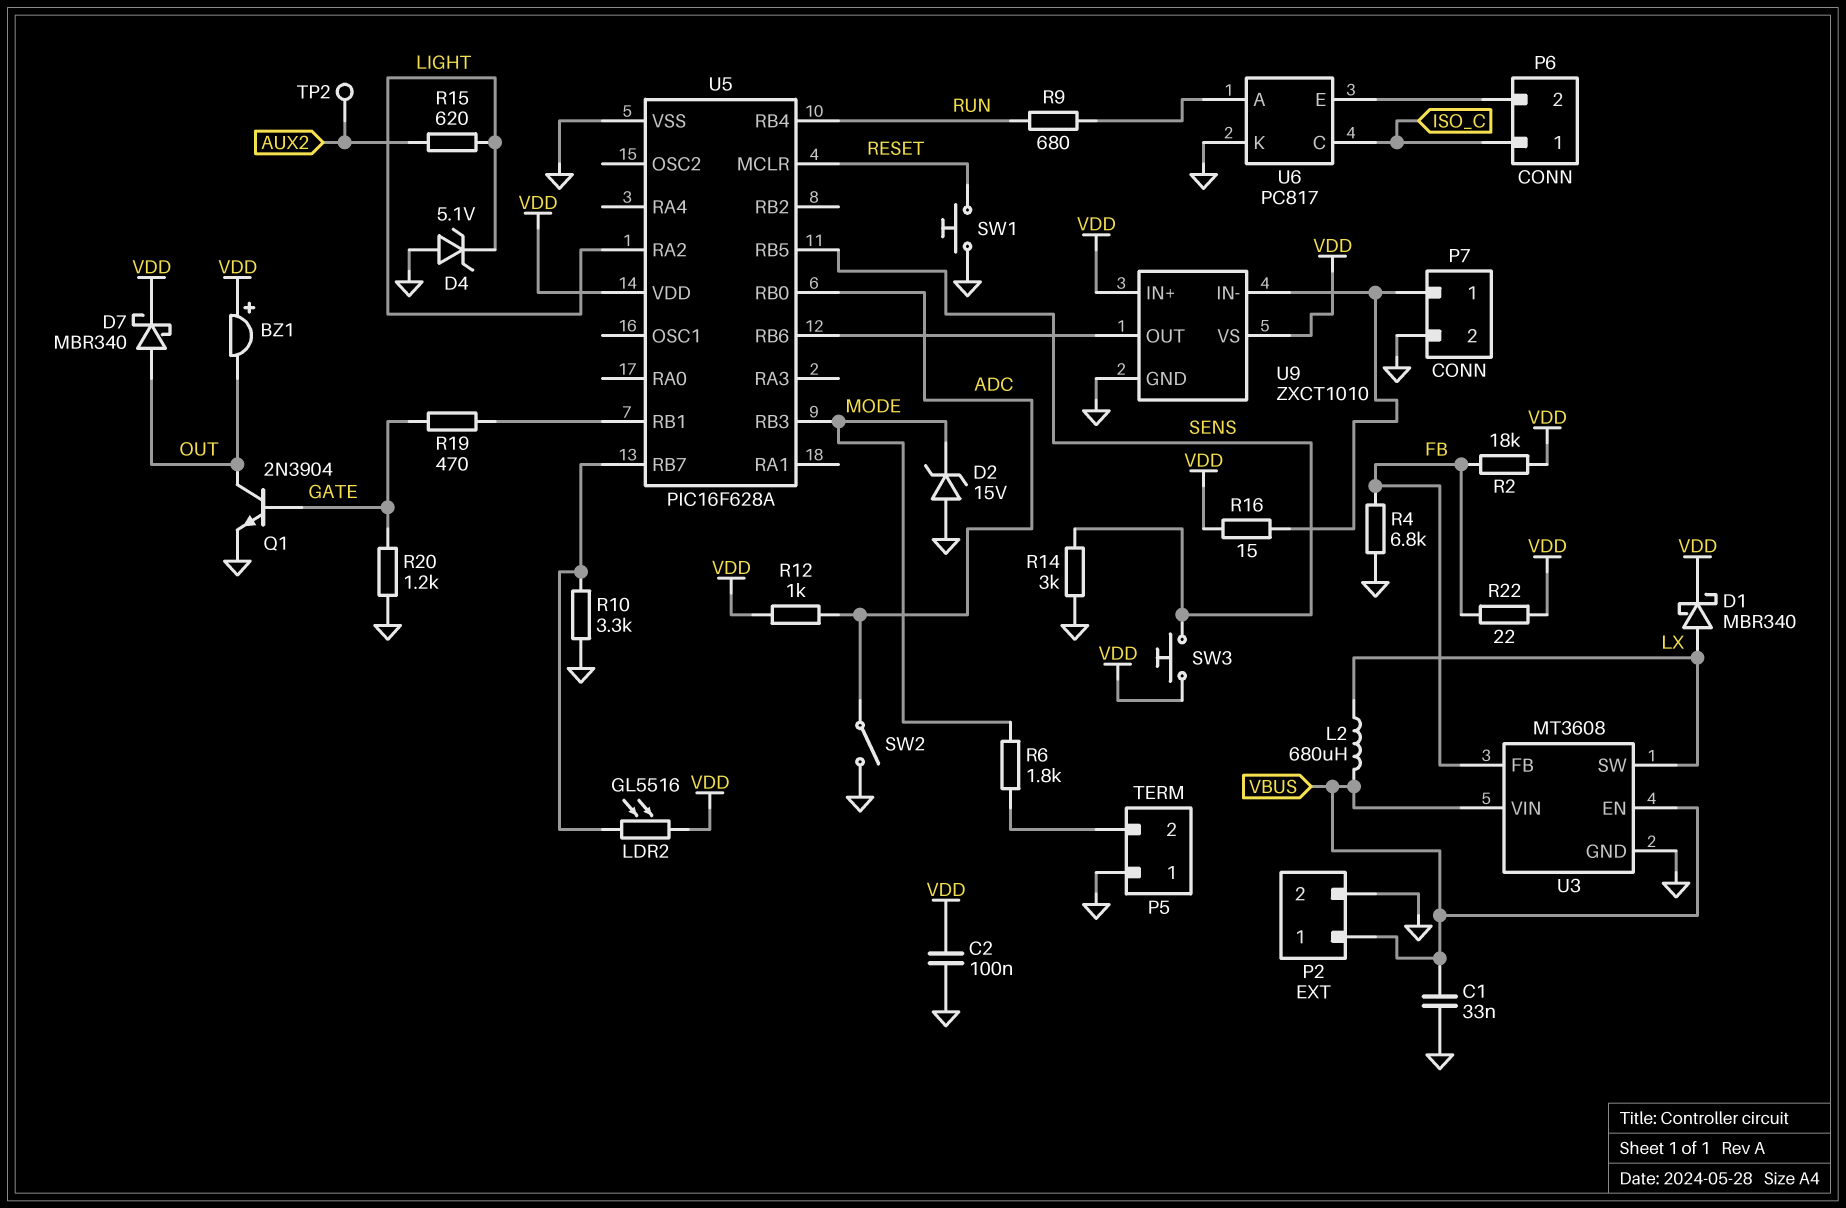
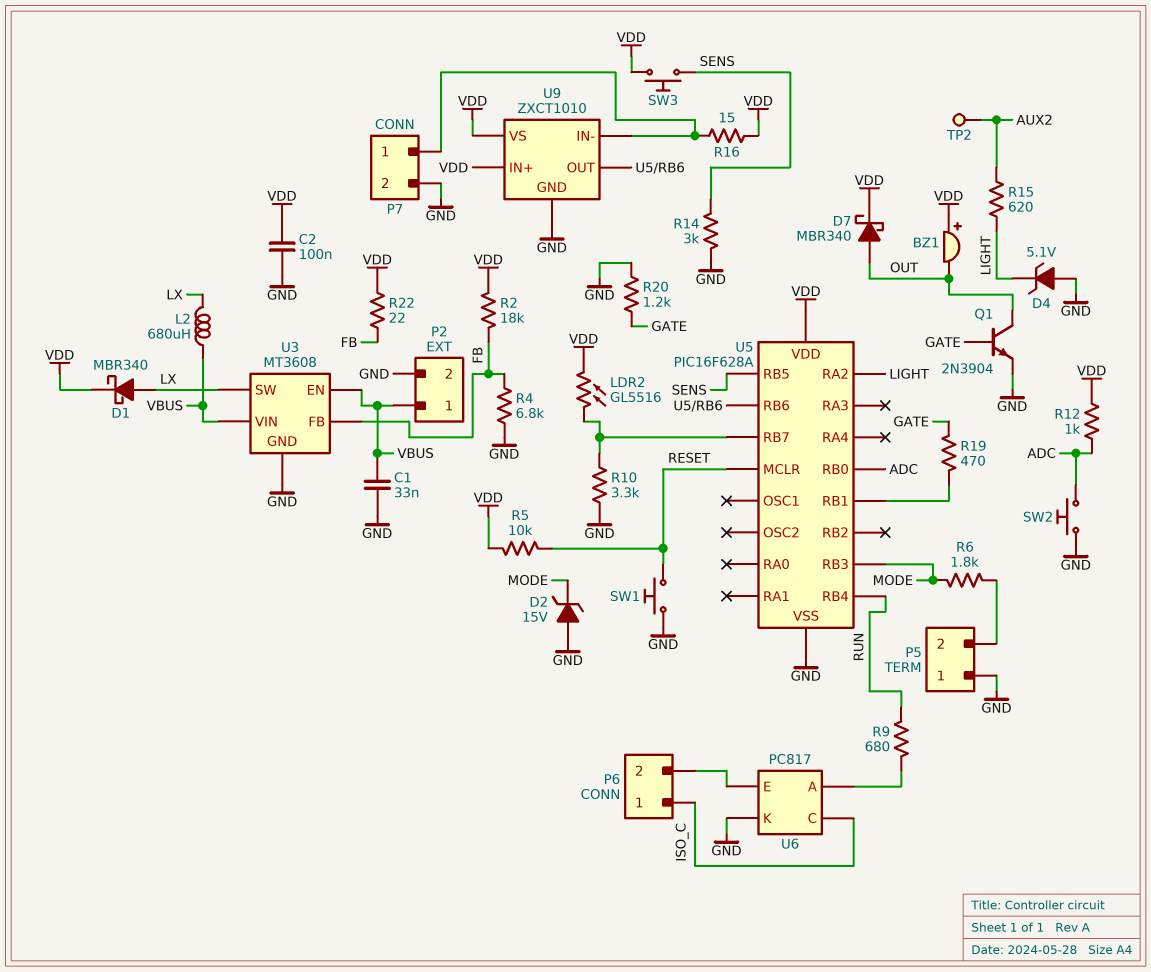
R5: none -> 10k (RESET, VDD)
SW2: switch (ADC, GND) -> button (ADC, GND)

